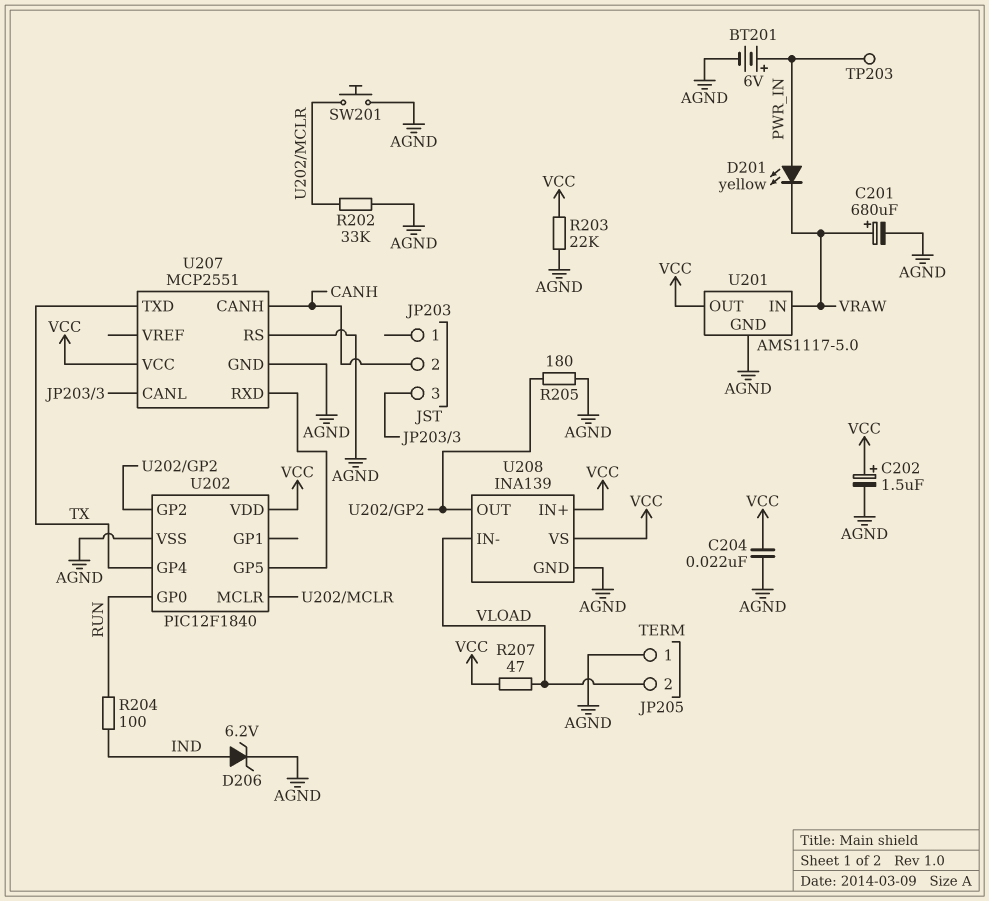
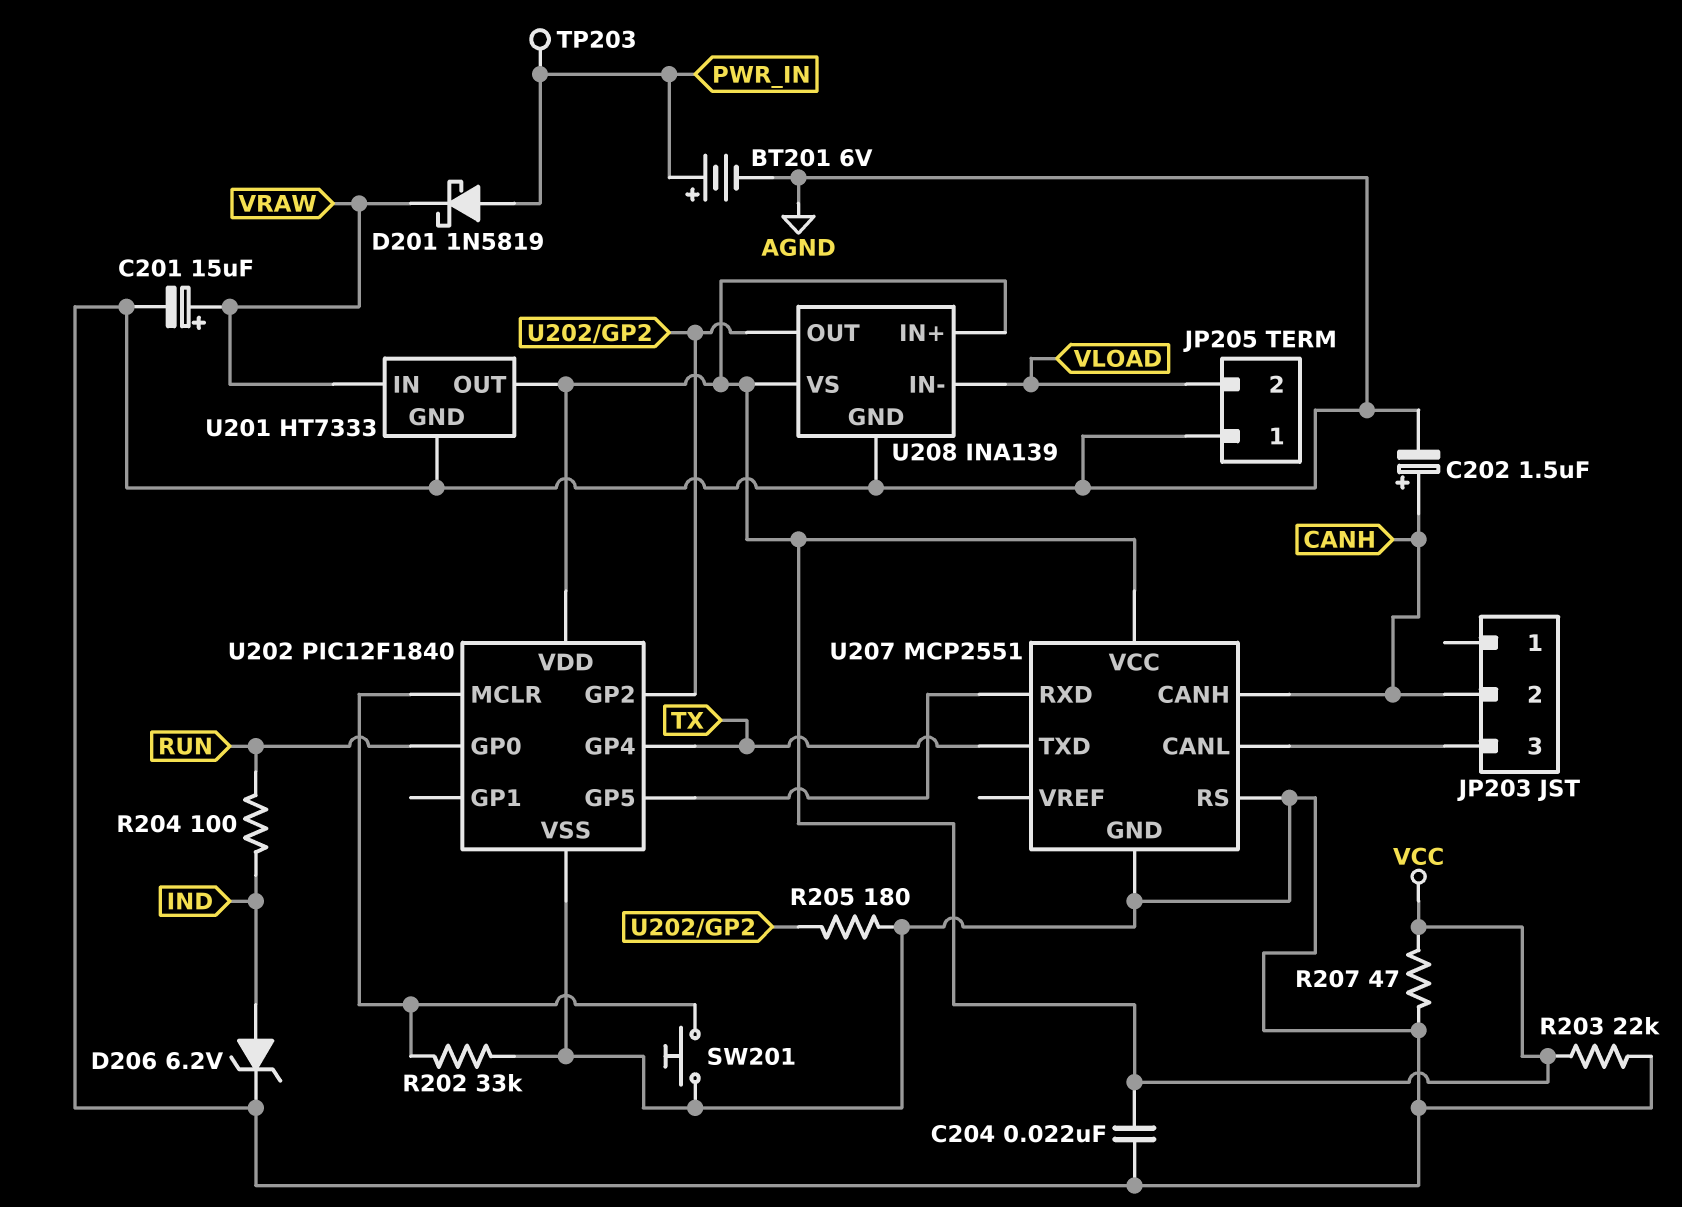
C201: 680uF (plus VRAW, minus AGND) -> 15uF (plus VRAW, minus AGND)
C202: 1.5uF (plus VCC, minus AGND) -> 1.5uF (plus CANH, minus AGND)
D201: LED yellow (A PWR_IN, K VRAW) -> schottky 1N5819 (A PWR_IN, K VRAW)
R207: 47 (VCC, VLOAD) -> 47 (AGND, VCC)
U201: AMS1117-5.0 -> HT7333

